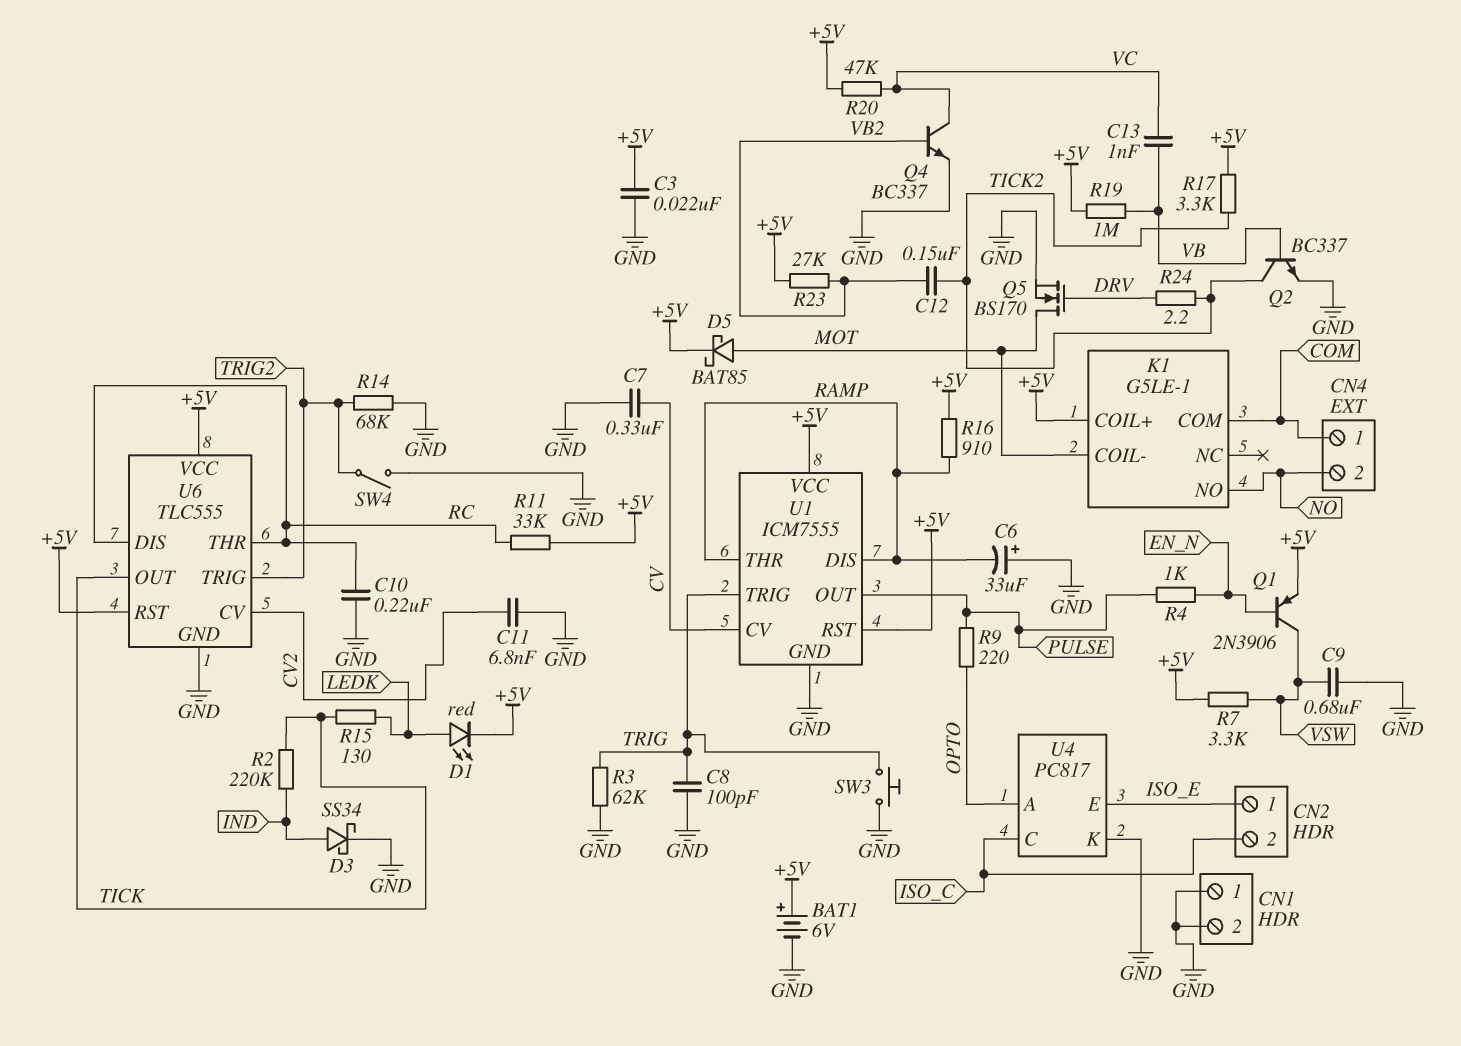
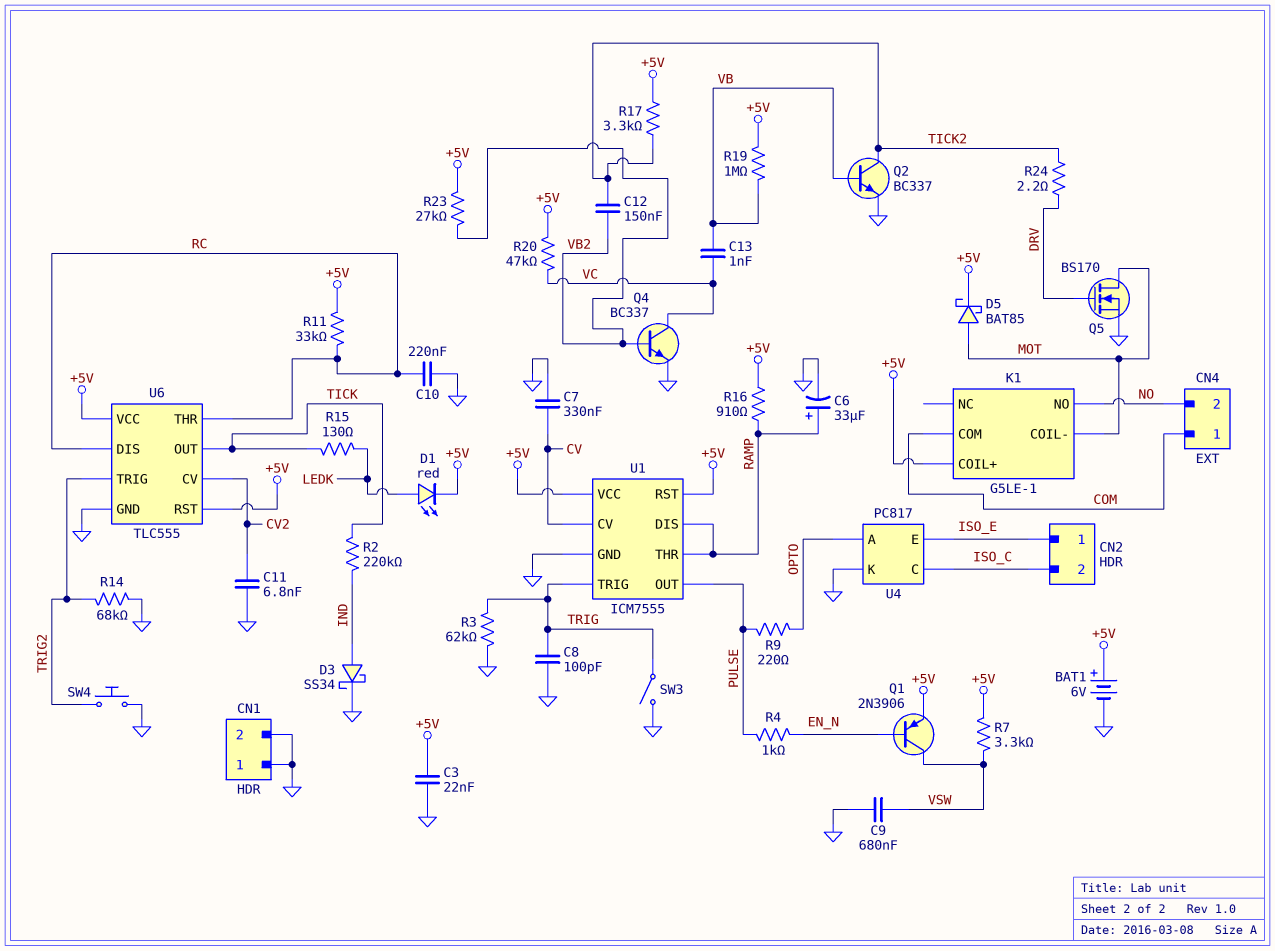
C6: 33uF (plus GND, minus RAMP) -> 33uF (plus RAMP, minus GND)
SW3: button (GND, TRIG) -> switch (GND, TRIG)
SW4: switch (GND, TRIG2) -> button (GND, TRIG2)

